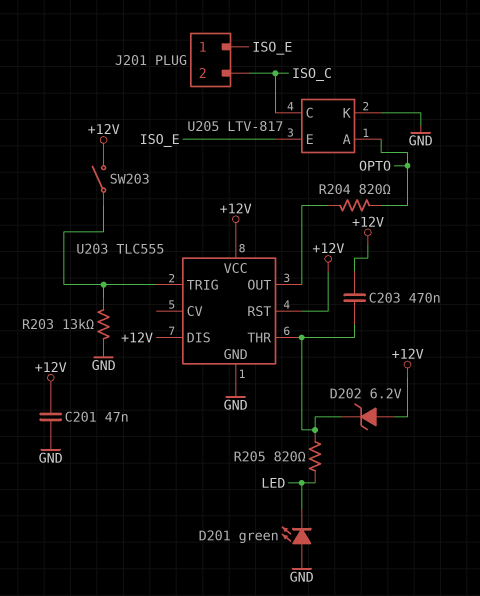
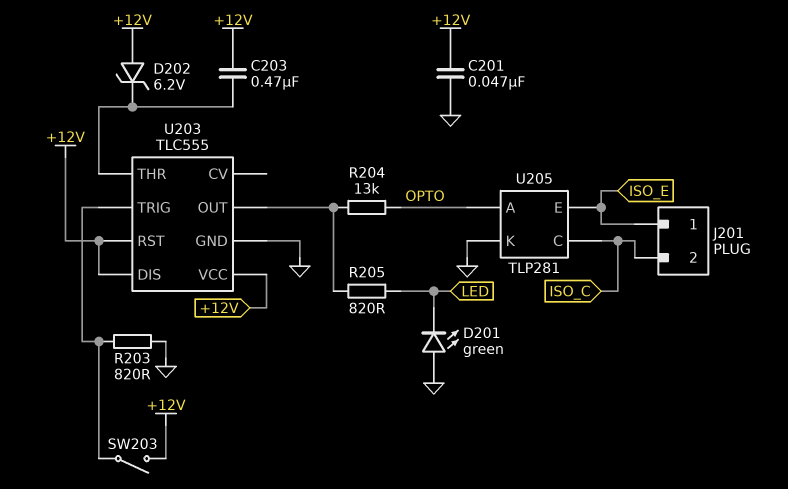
R203: 13k (GND, U203/TRIG) -> 820 (GND, U203/TRIG)
R204: 820 (OPTO, U203/OUT) -> 13k (OPTO, U203/OUT)
R205: 820 (LED, U203/THR) -> 820 (LED, U203/OUT)
U205: LTV-817 -> TLP281

